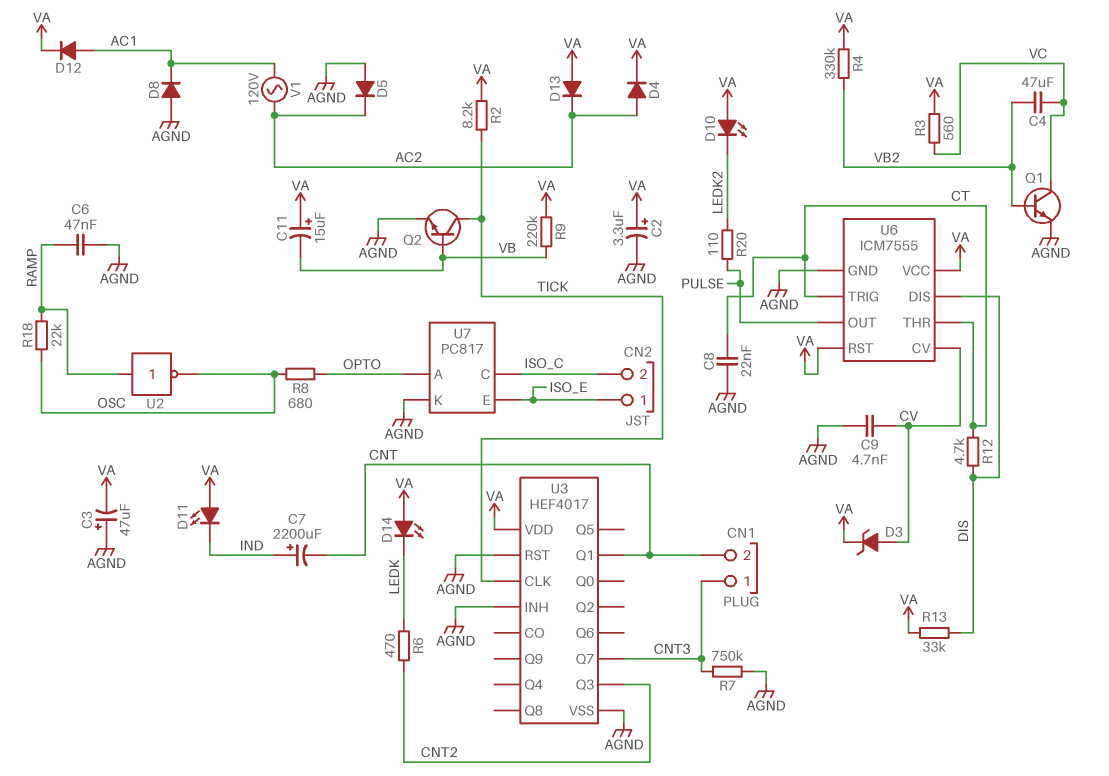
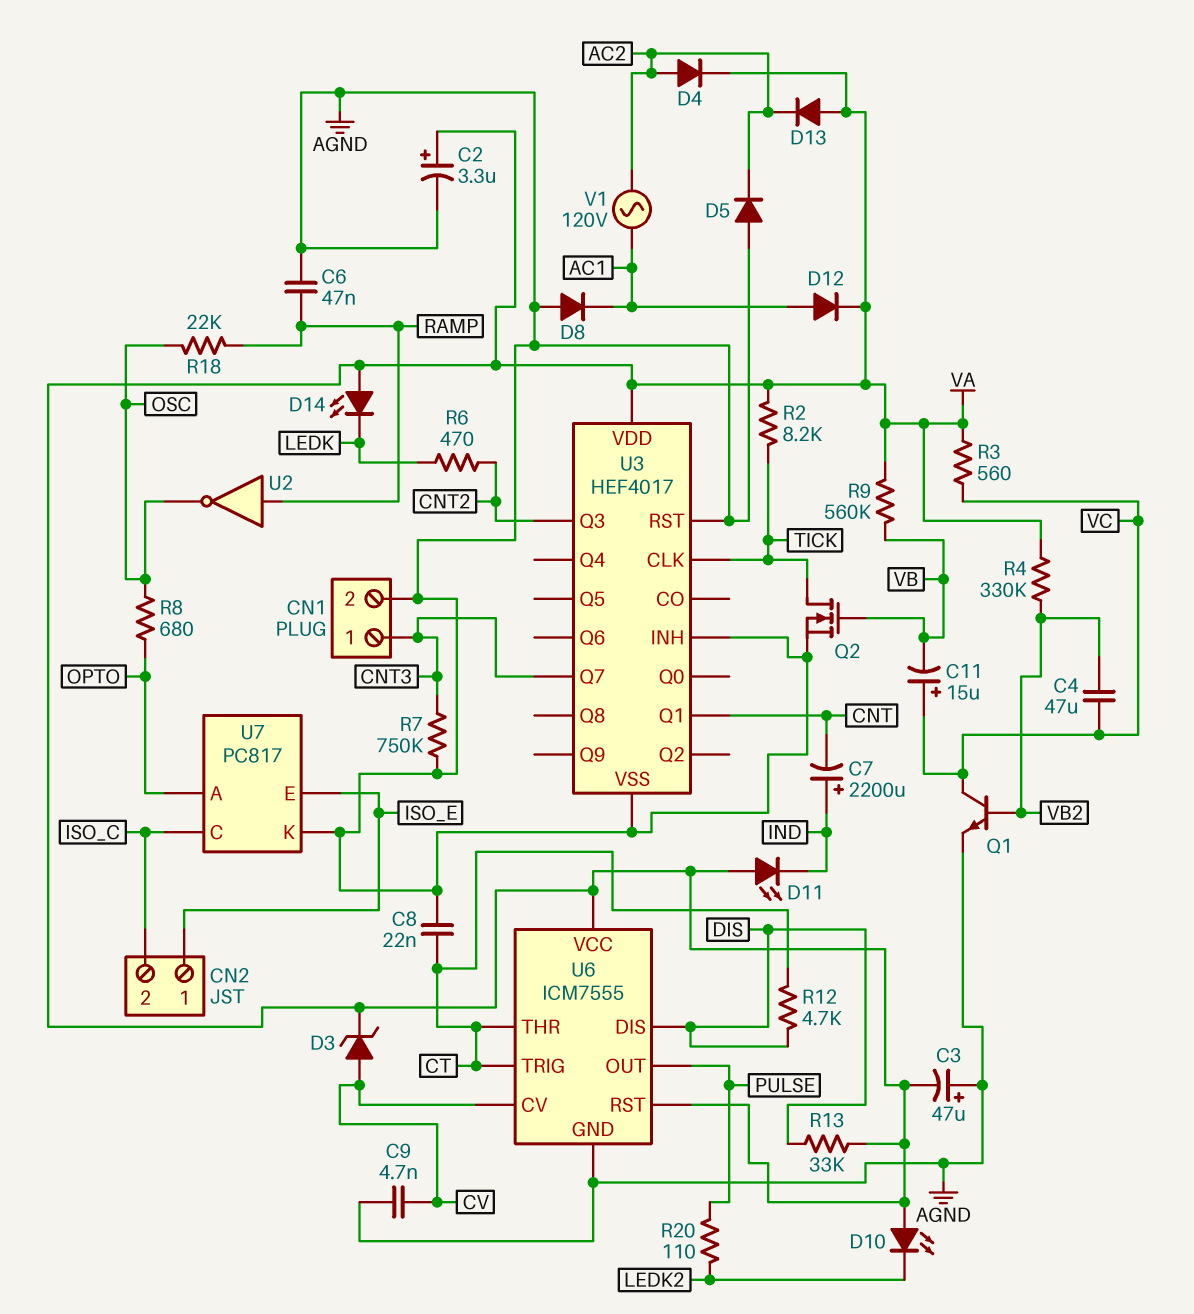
C11: 15uF (plus VA, minus VB) -> 15uF (plus VC, minus VB)
CN1 pin 2: CNT -> AGND
Q2: NPN (B VB, C TICK, E AGND) -> NMOS (G VB, D TICK, S AGND)
R9: 220k (VA, VB) -> 560k (VA, VB)

